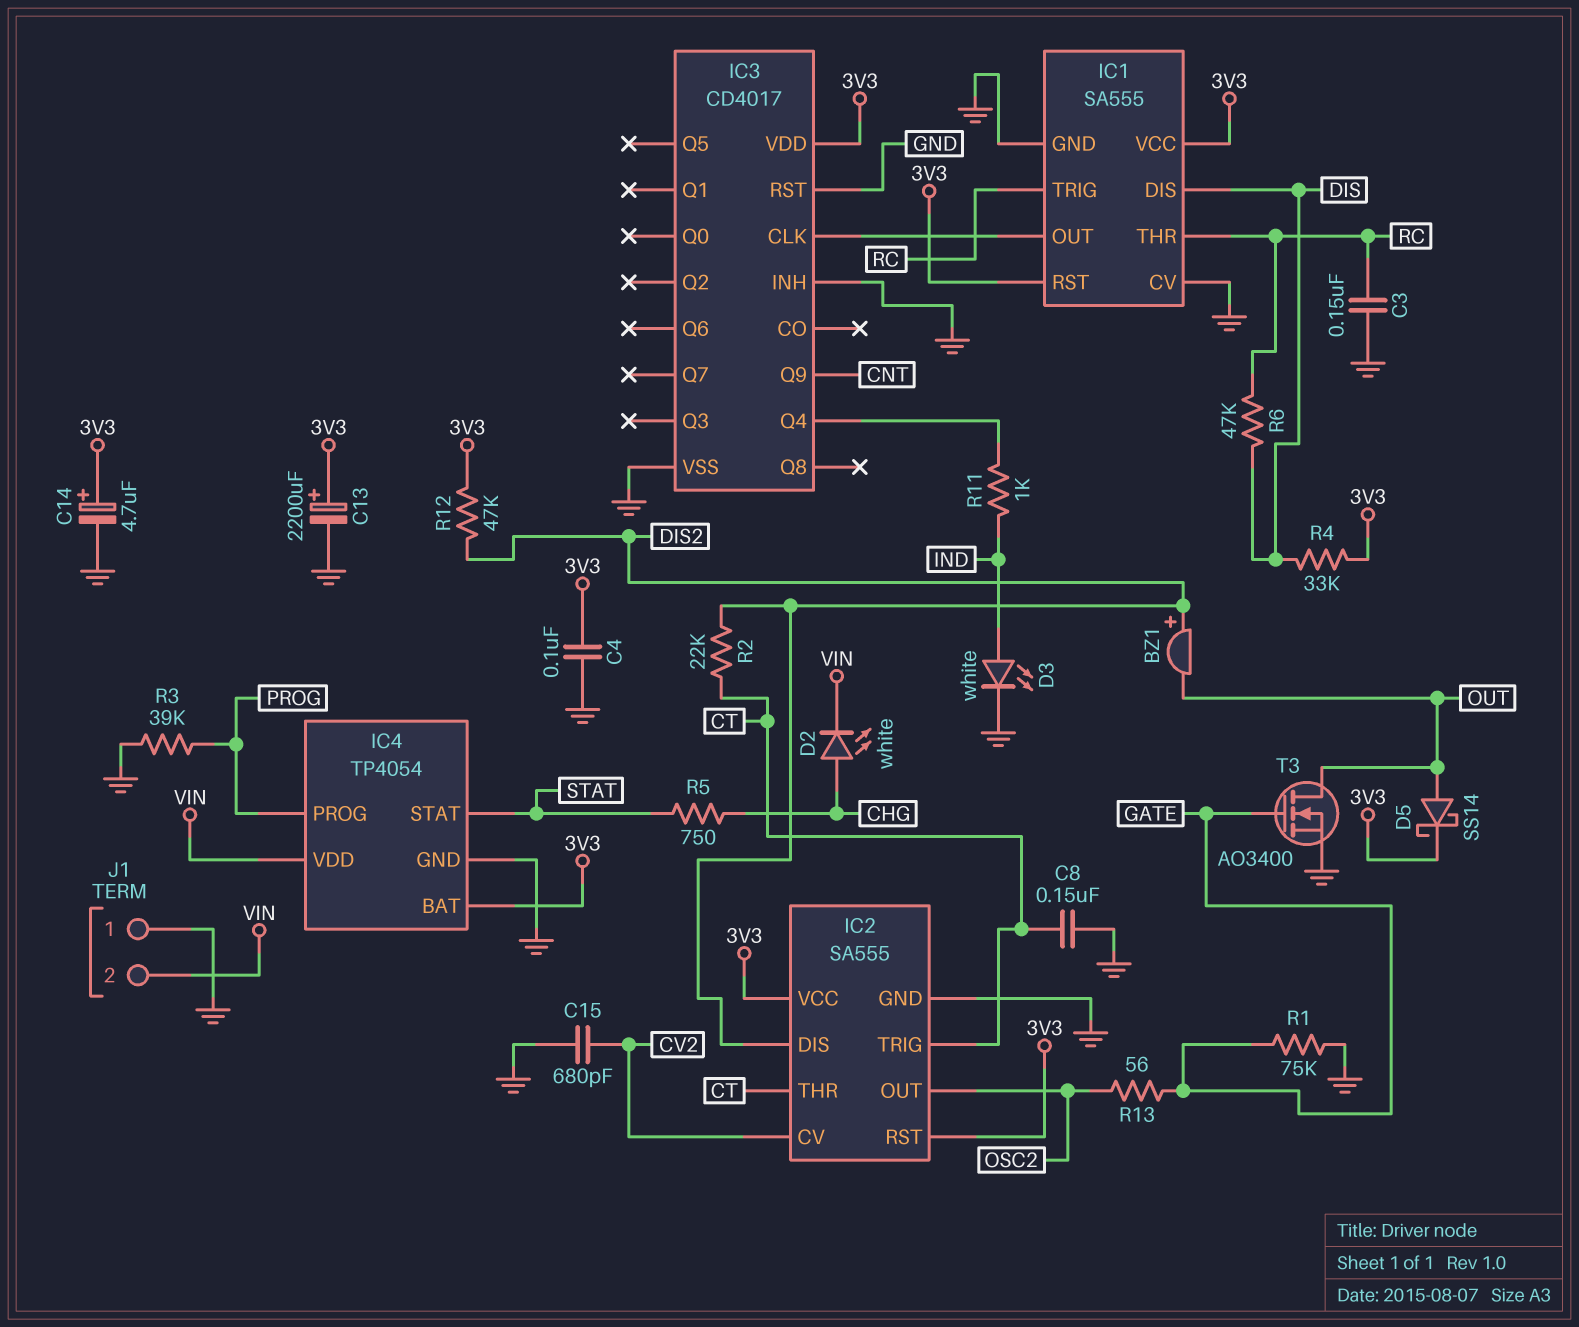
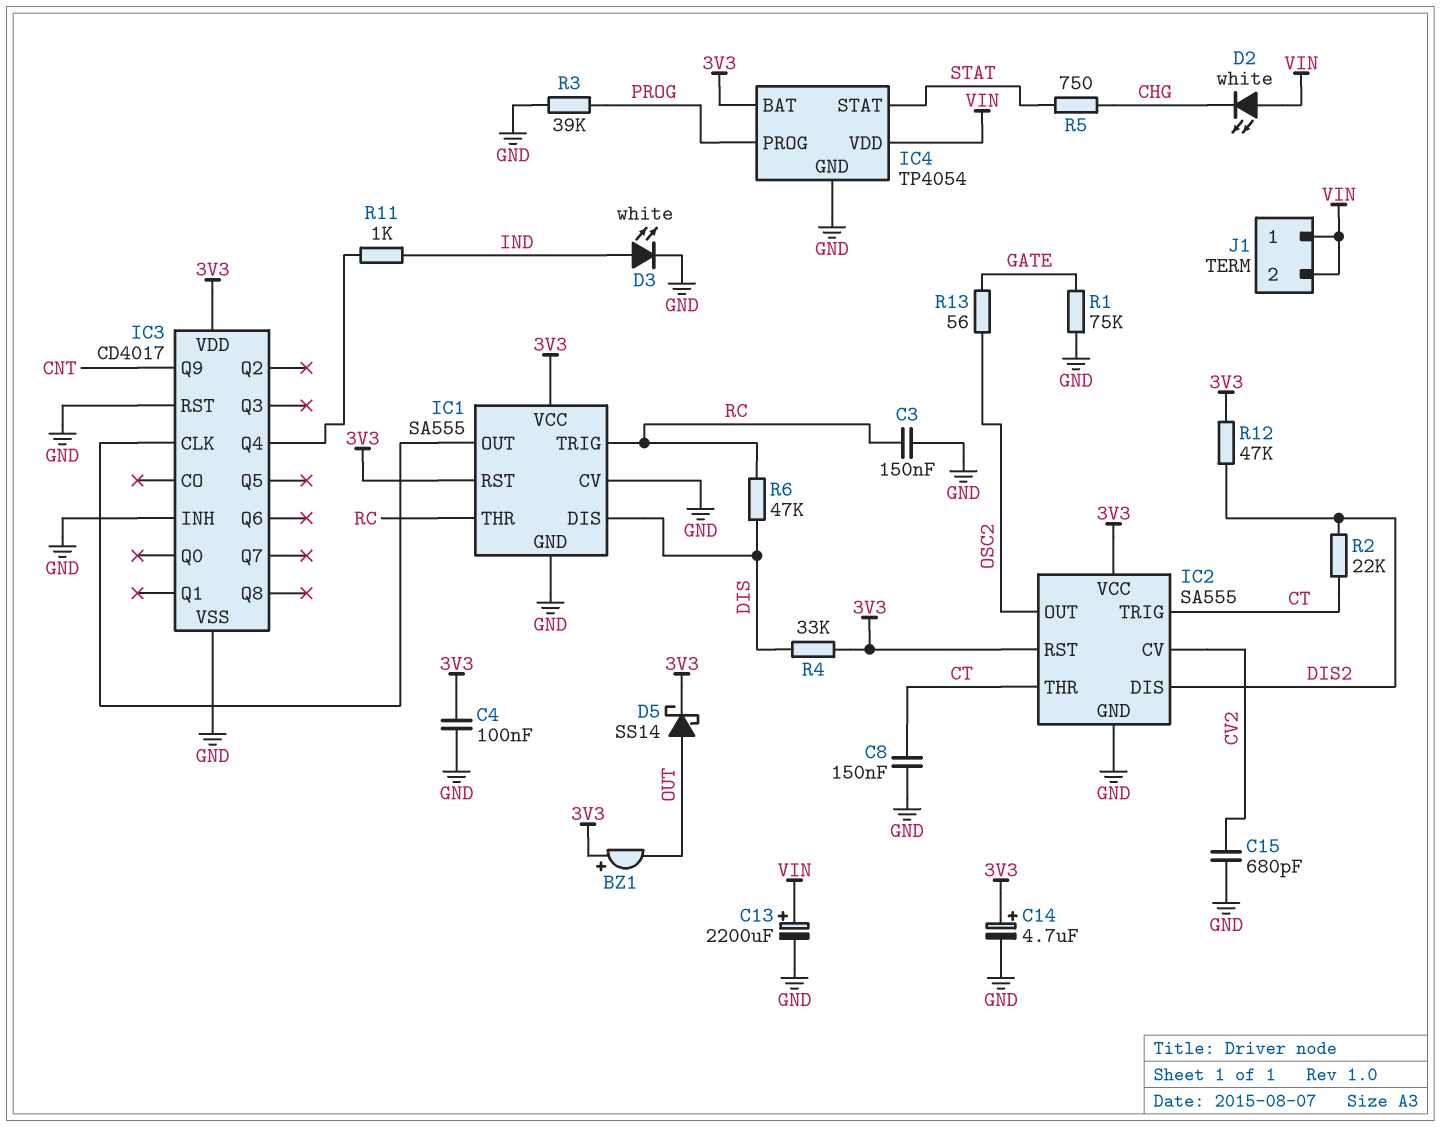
BZ1: buzzer (plus DIS2, minus OUT) -> buzzer (plus 3V3, minus OUT)
C13: 2200uF (plus 3V3, minus GND) -> 2200uF (plus VIN, minus GND)
D2: LED white (A CHG, K VIN) -> LED white (A VIN, K CHG)
J1 pin 1: GND -> VIN
T3: NMOS AO3400 (G GATE, D OUT, S GND) -> none

